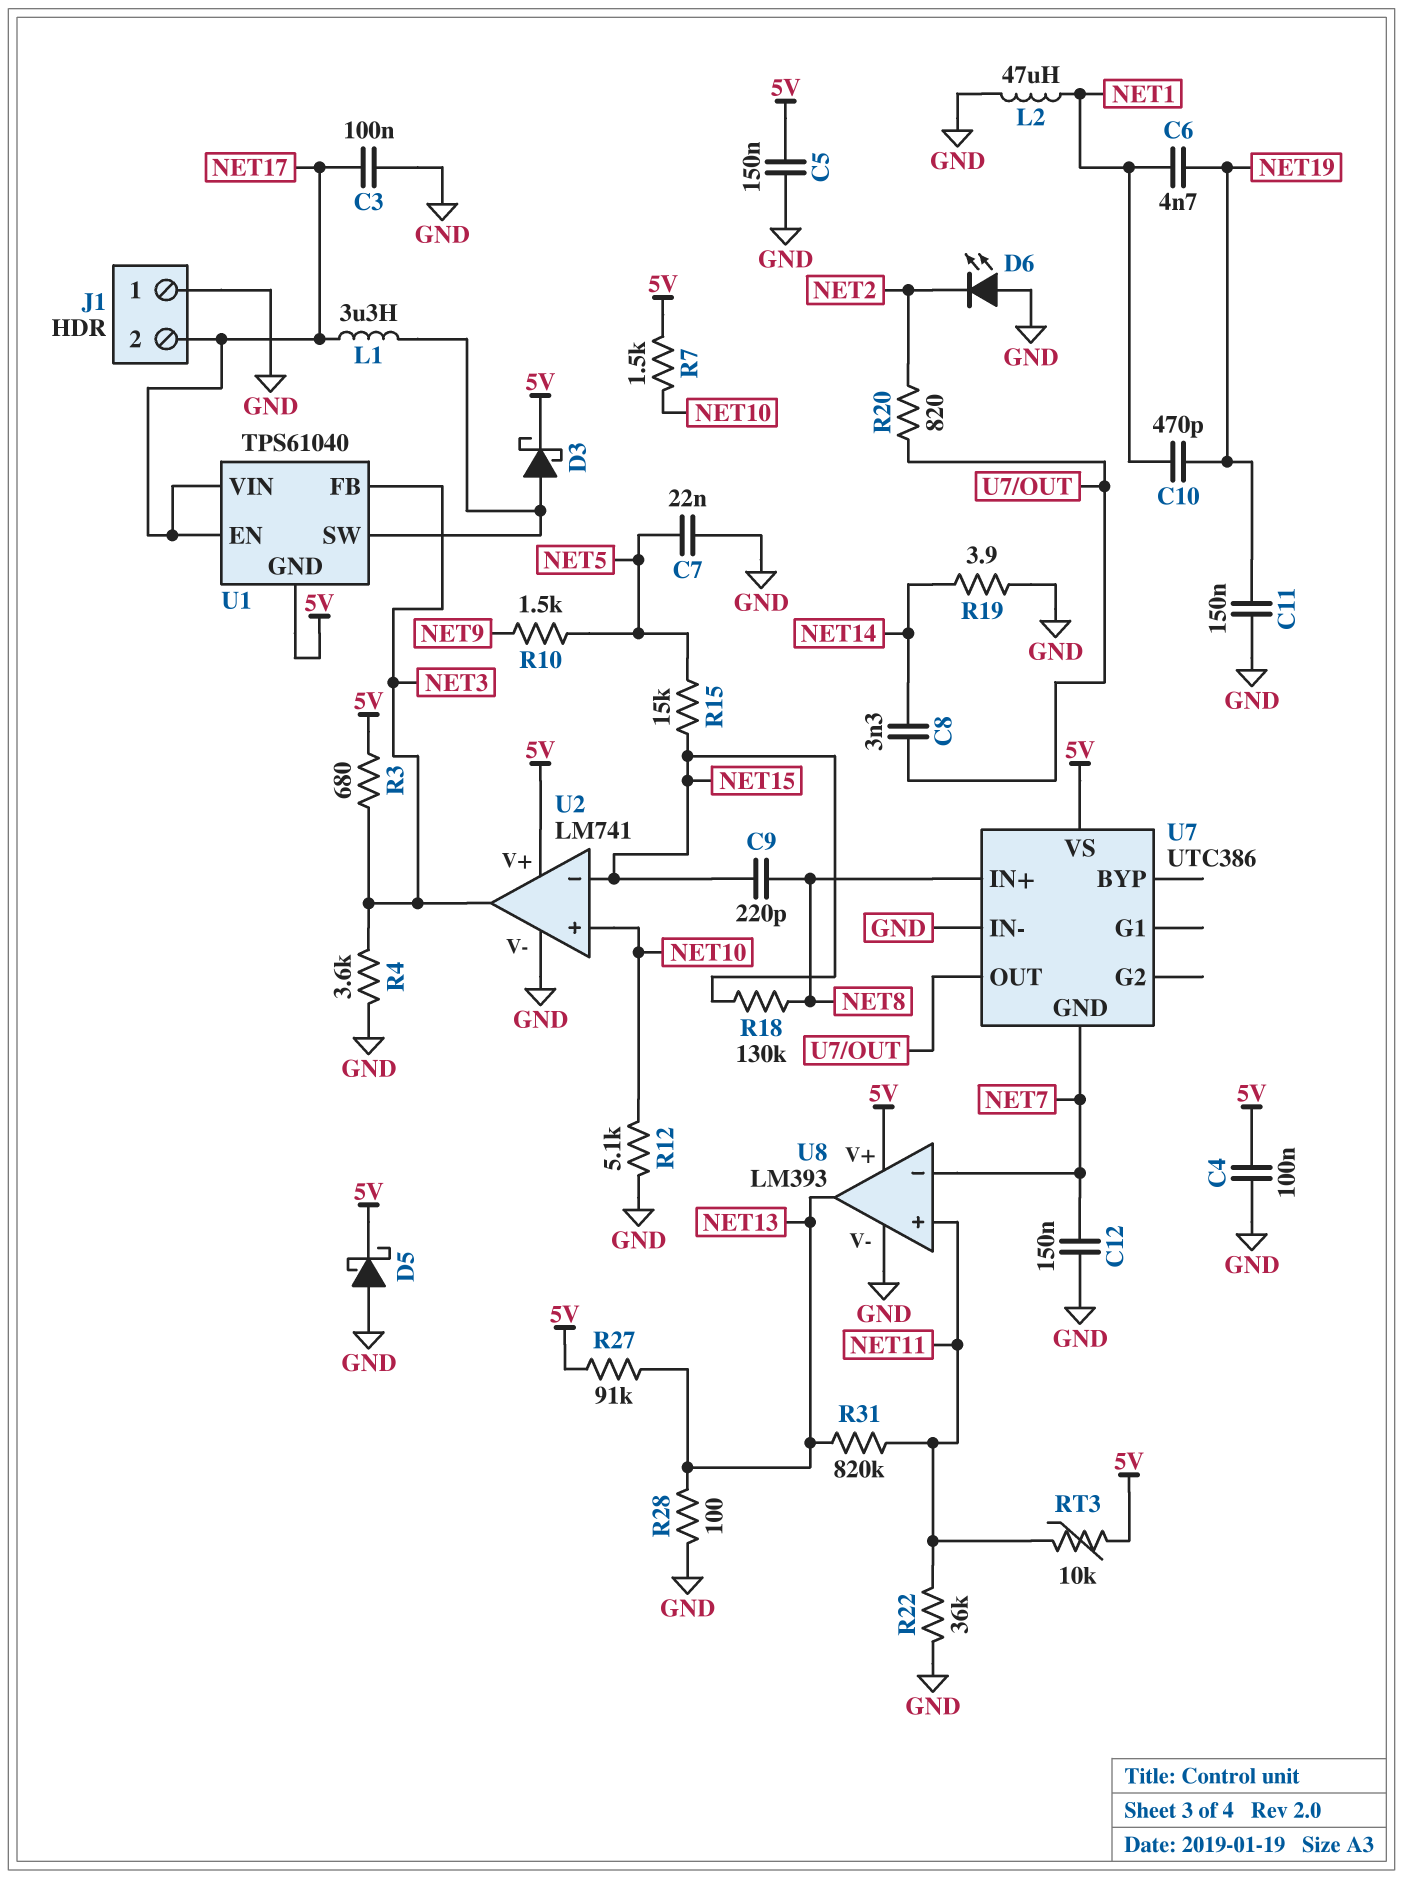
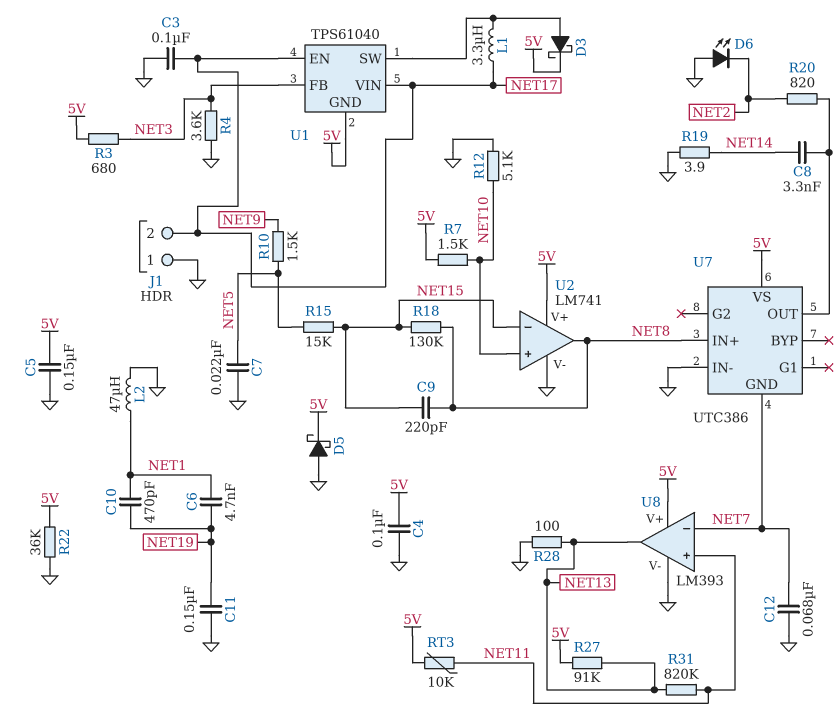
C12: 150nF (GND, NET7) -> 68nF (GND, NET7)
R22: 36k (GND, NET11) -> 36k (5V, GND)
U2 pin out: NET3 -> NET8

